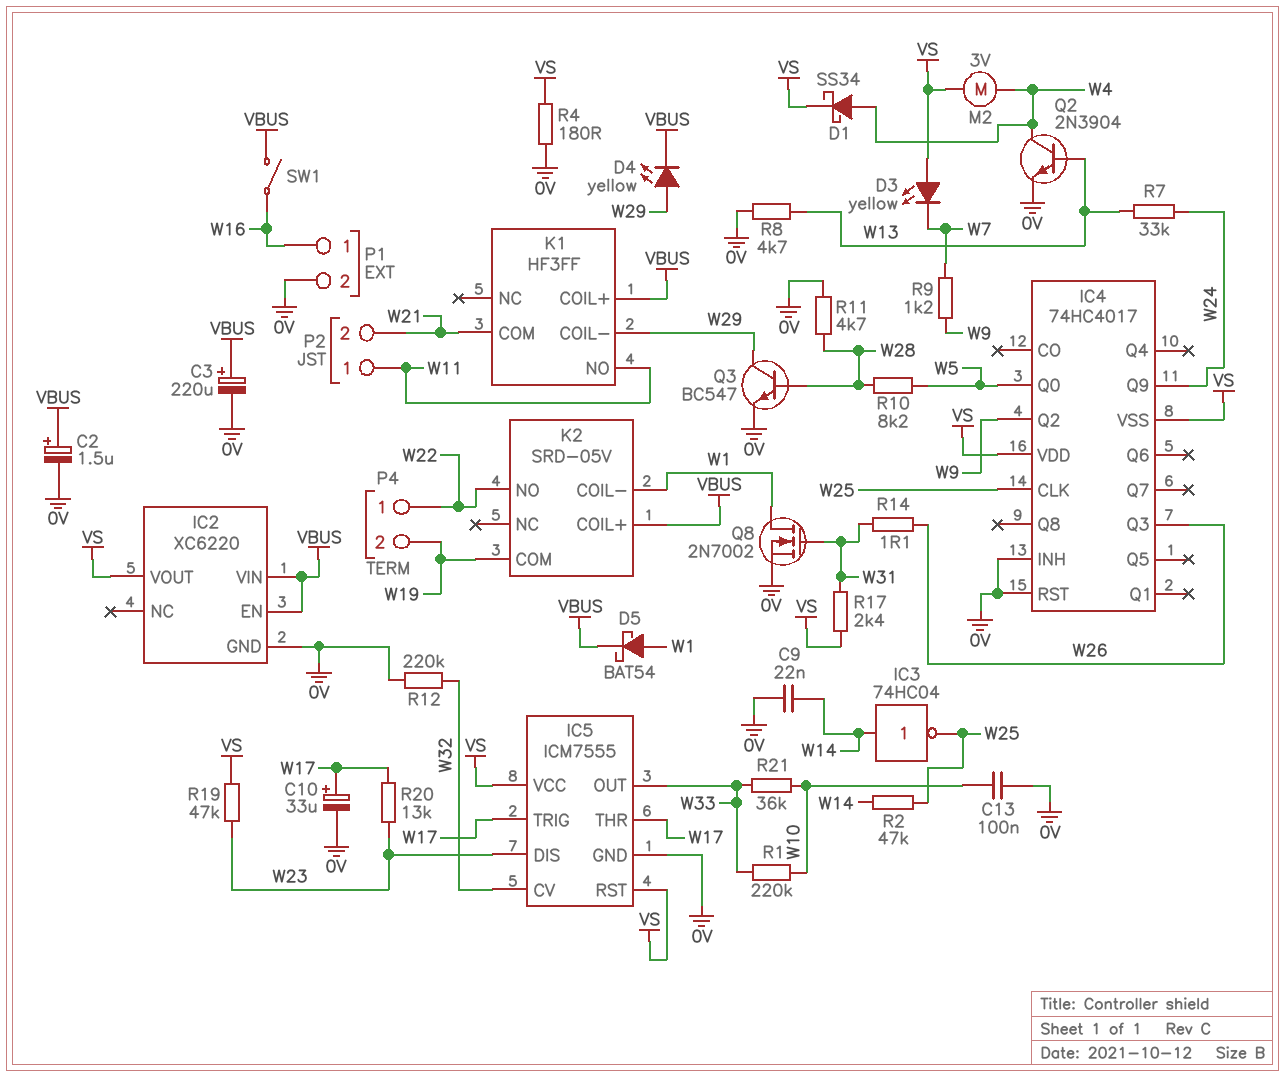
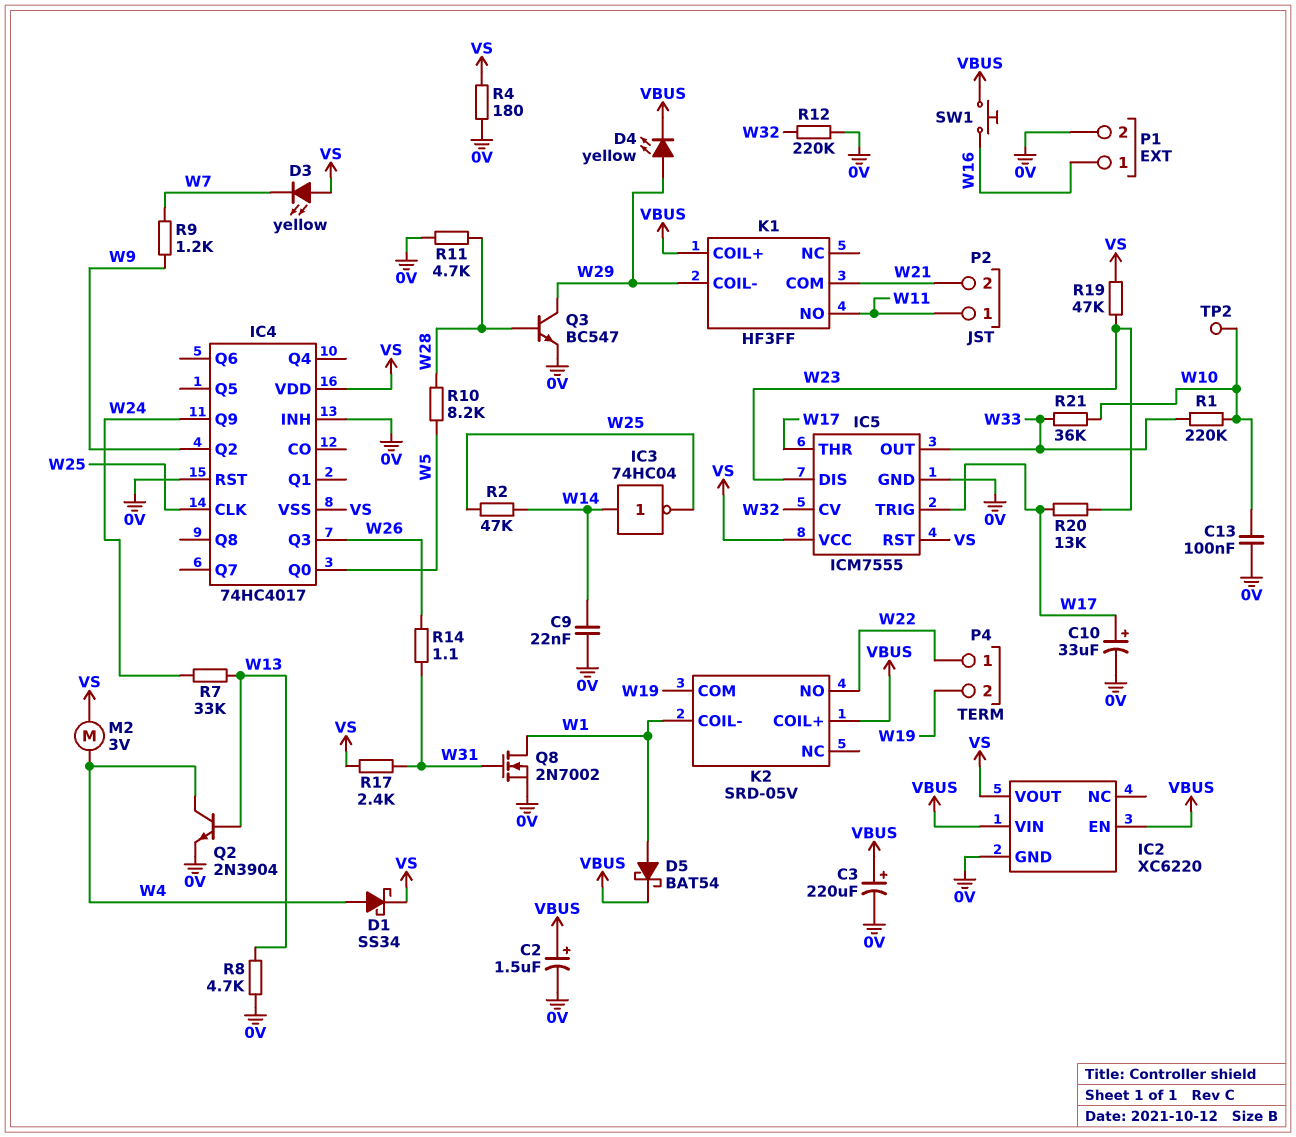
SW1: switch (VBUS, W16) -> button (VBUS, W16)
TP2: none -> test point (W10)

